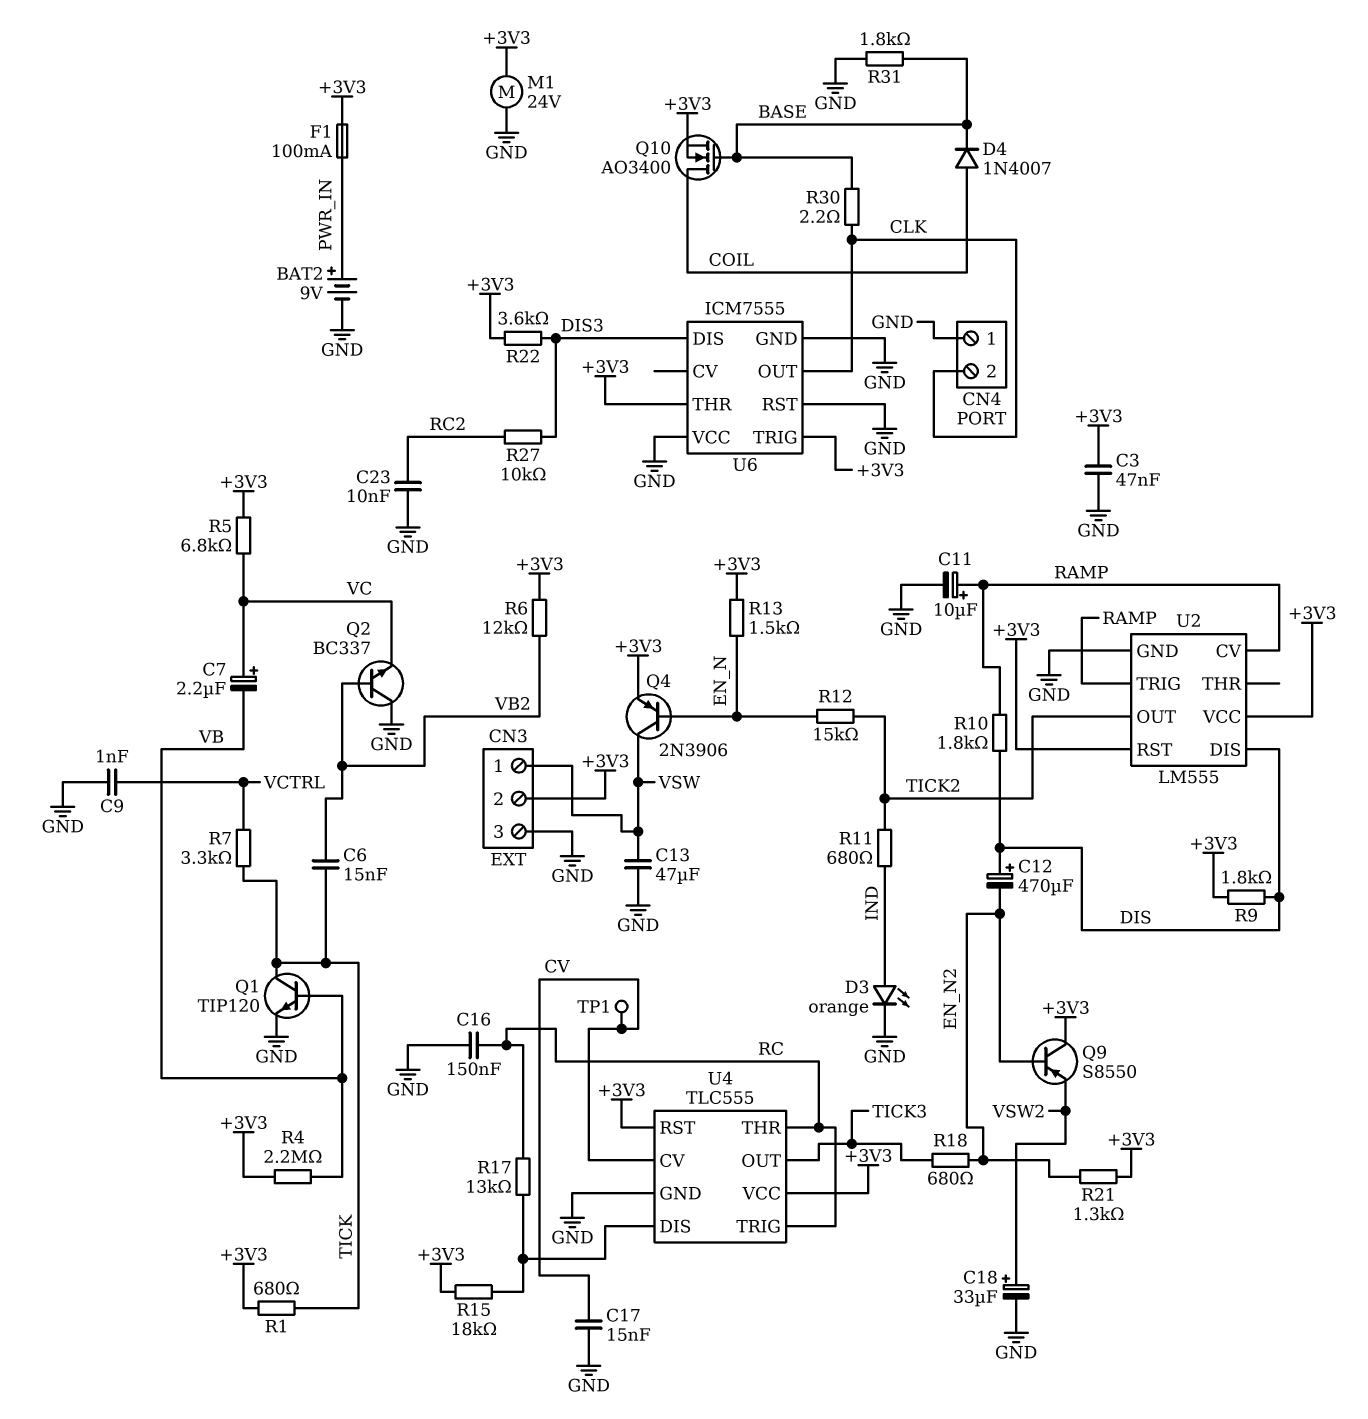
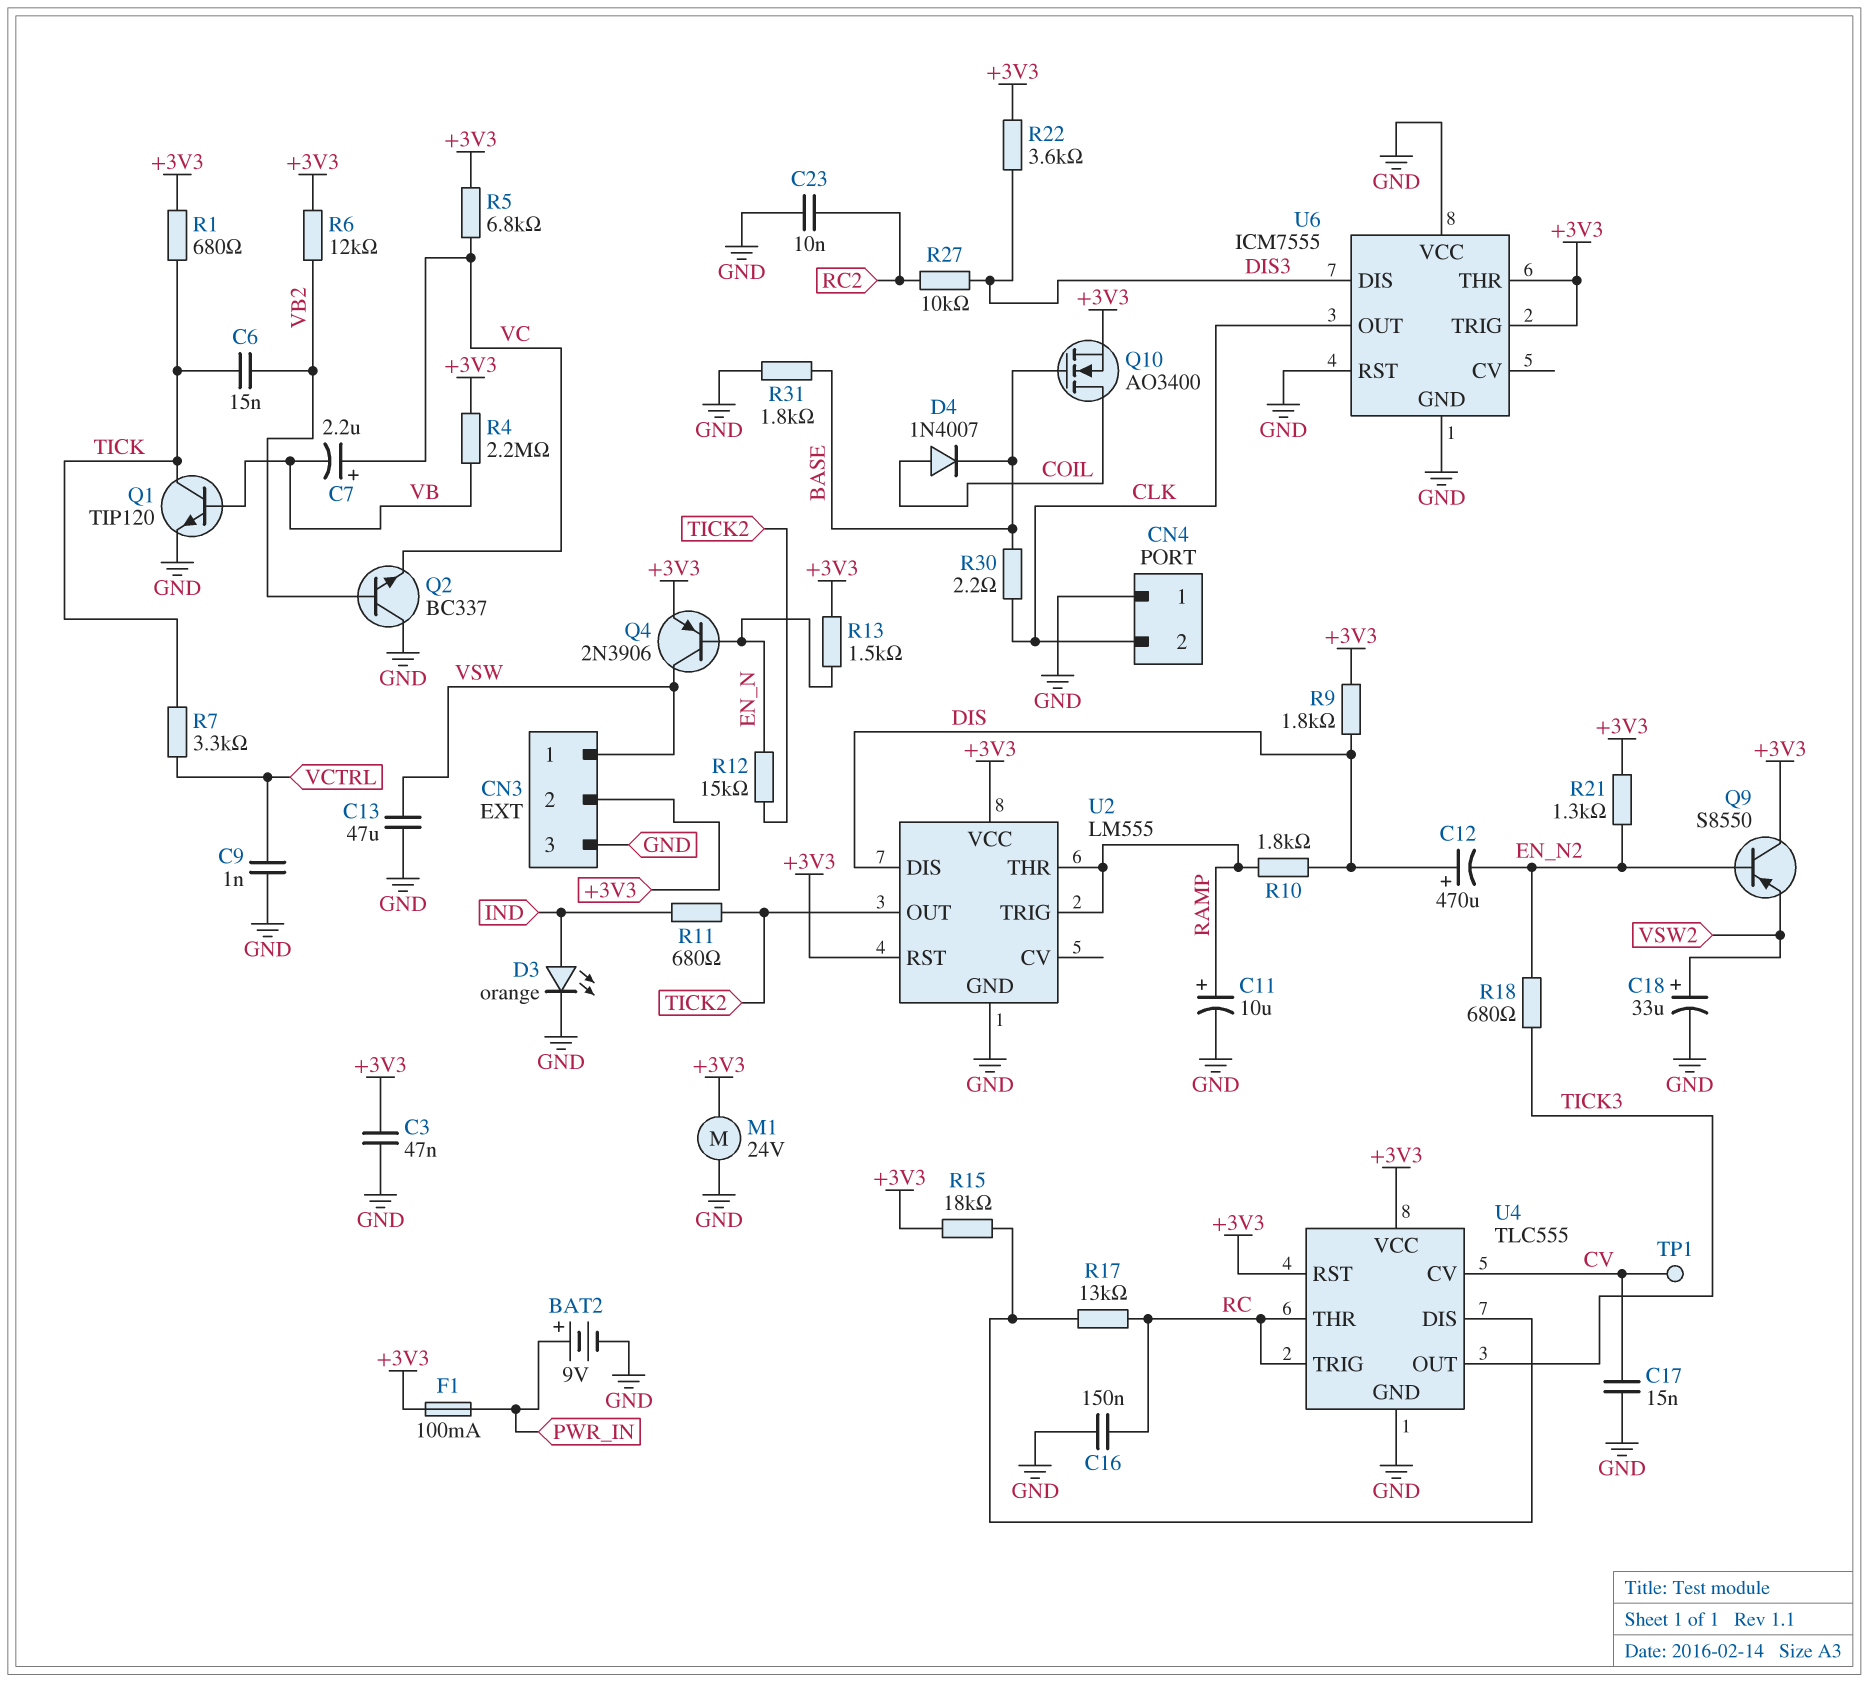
U2 pin CV: RAMP -> none
U2 pin THR: none -> RAMP

